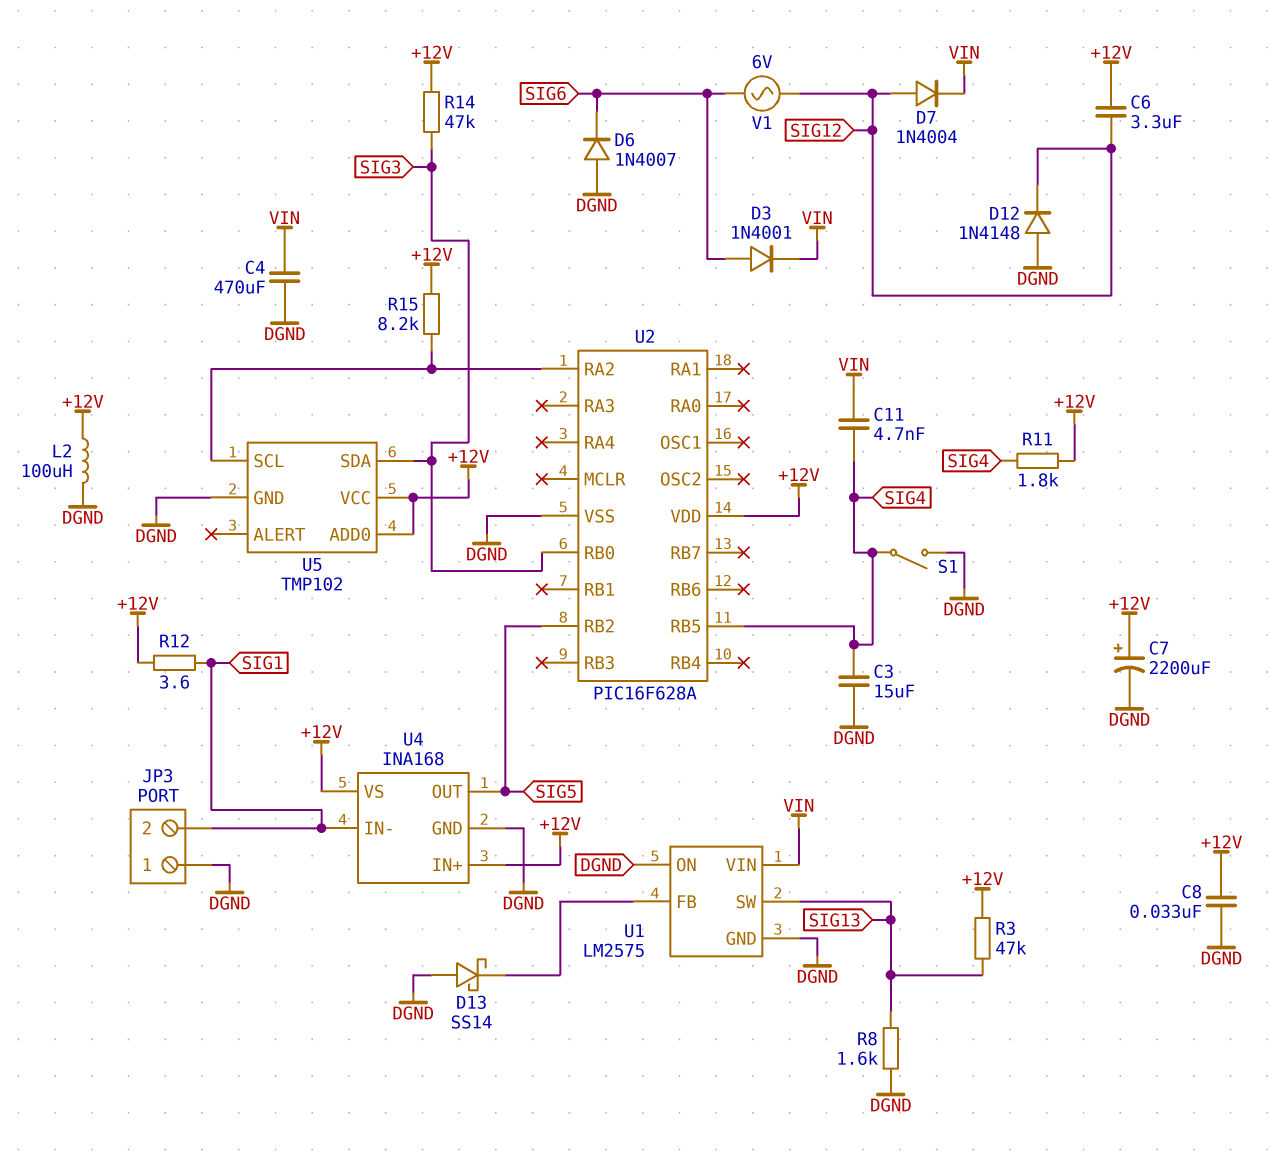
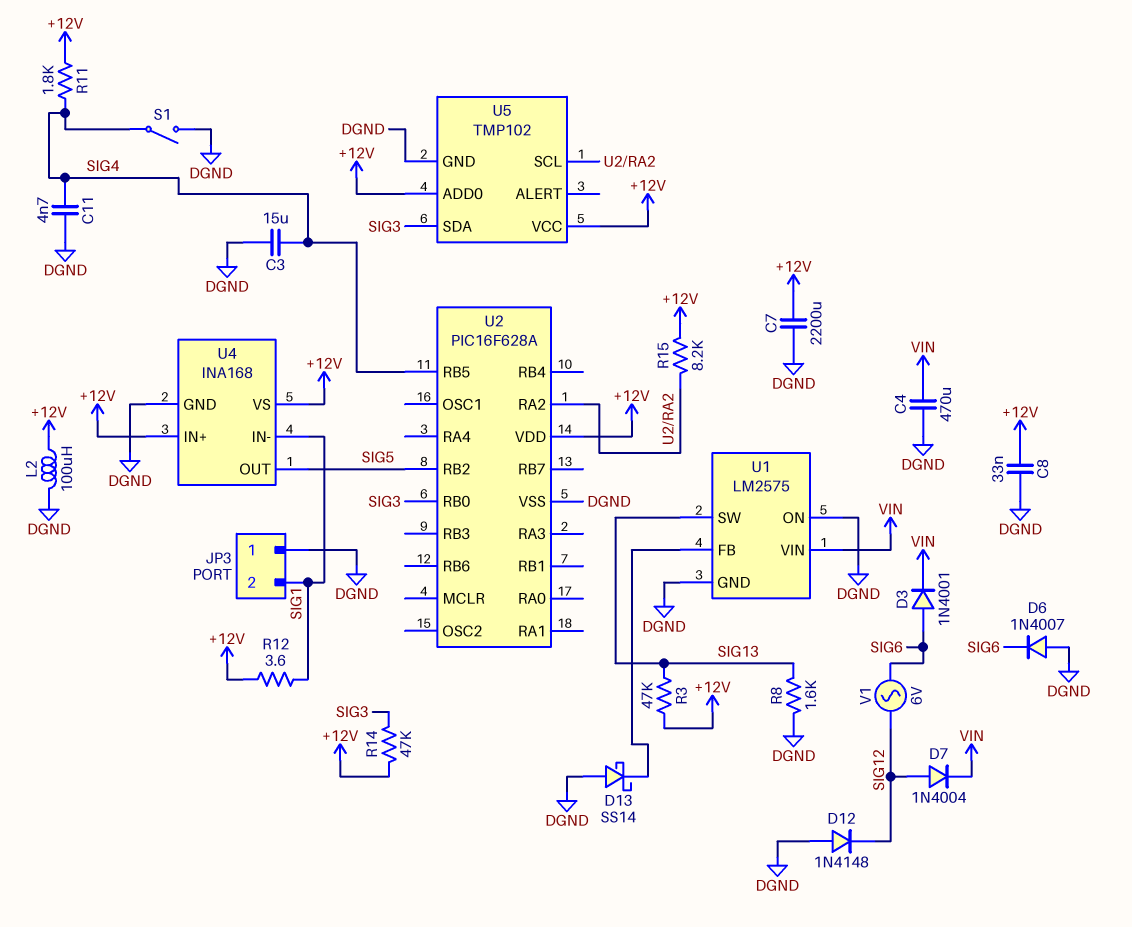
C6: 3.3uF (+12V, SIG12) -> none
C7: 2200uF (plus +12V, minus DGND) -> 2200uF (+12V, DGND)
C11: 4.7nF (SIG4, VIN) -> 4.7nF (DGND, SIG4)

